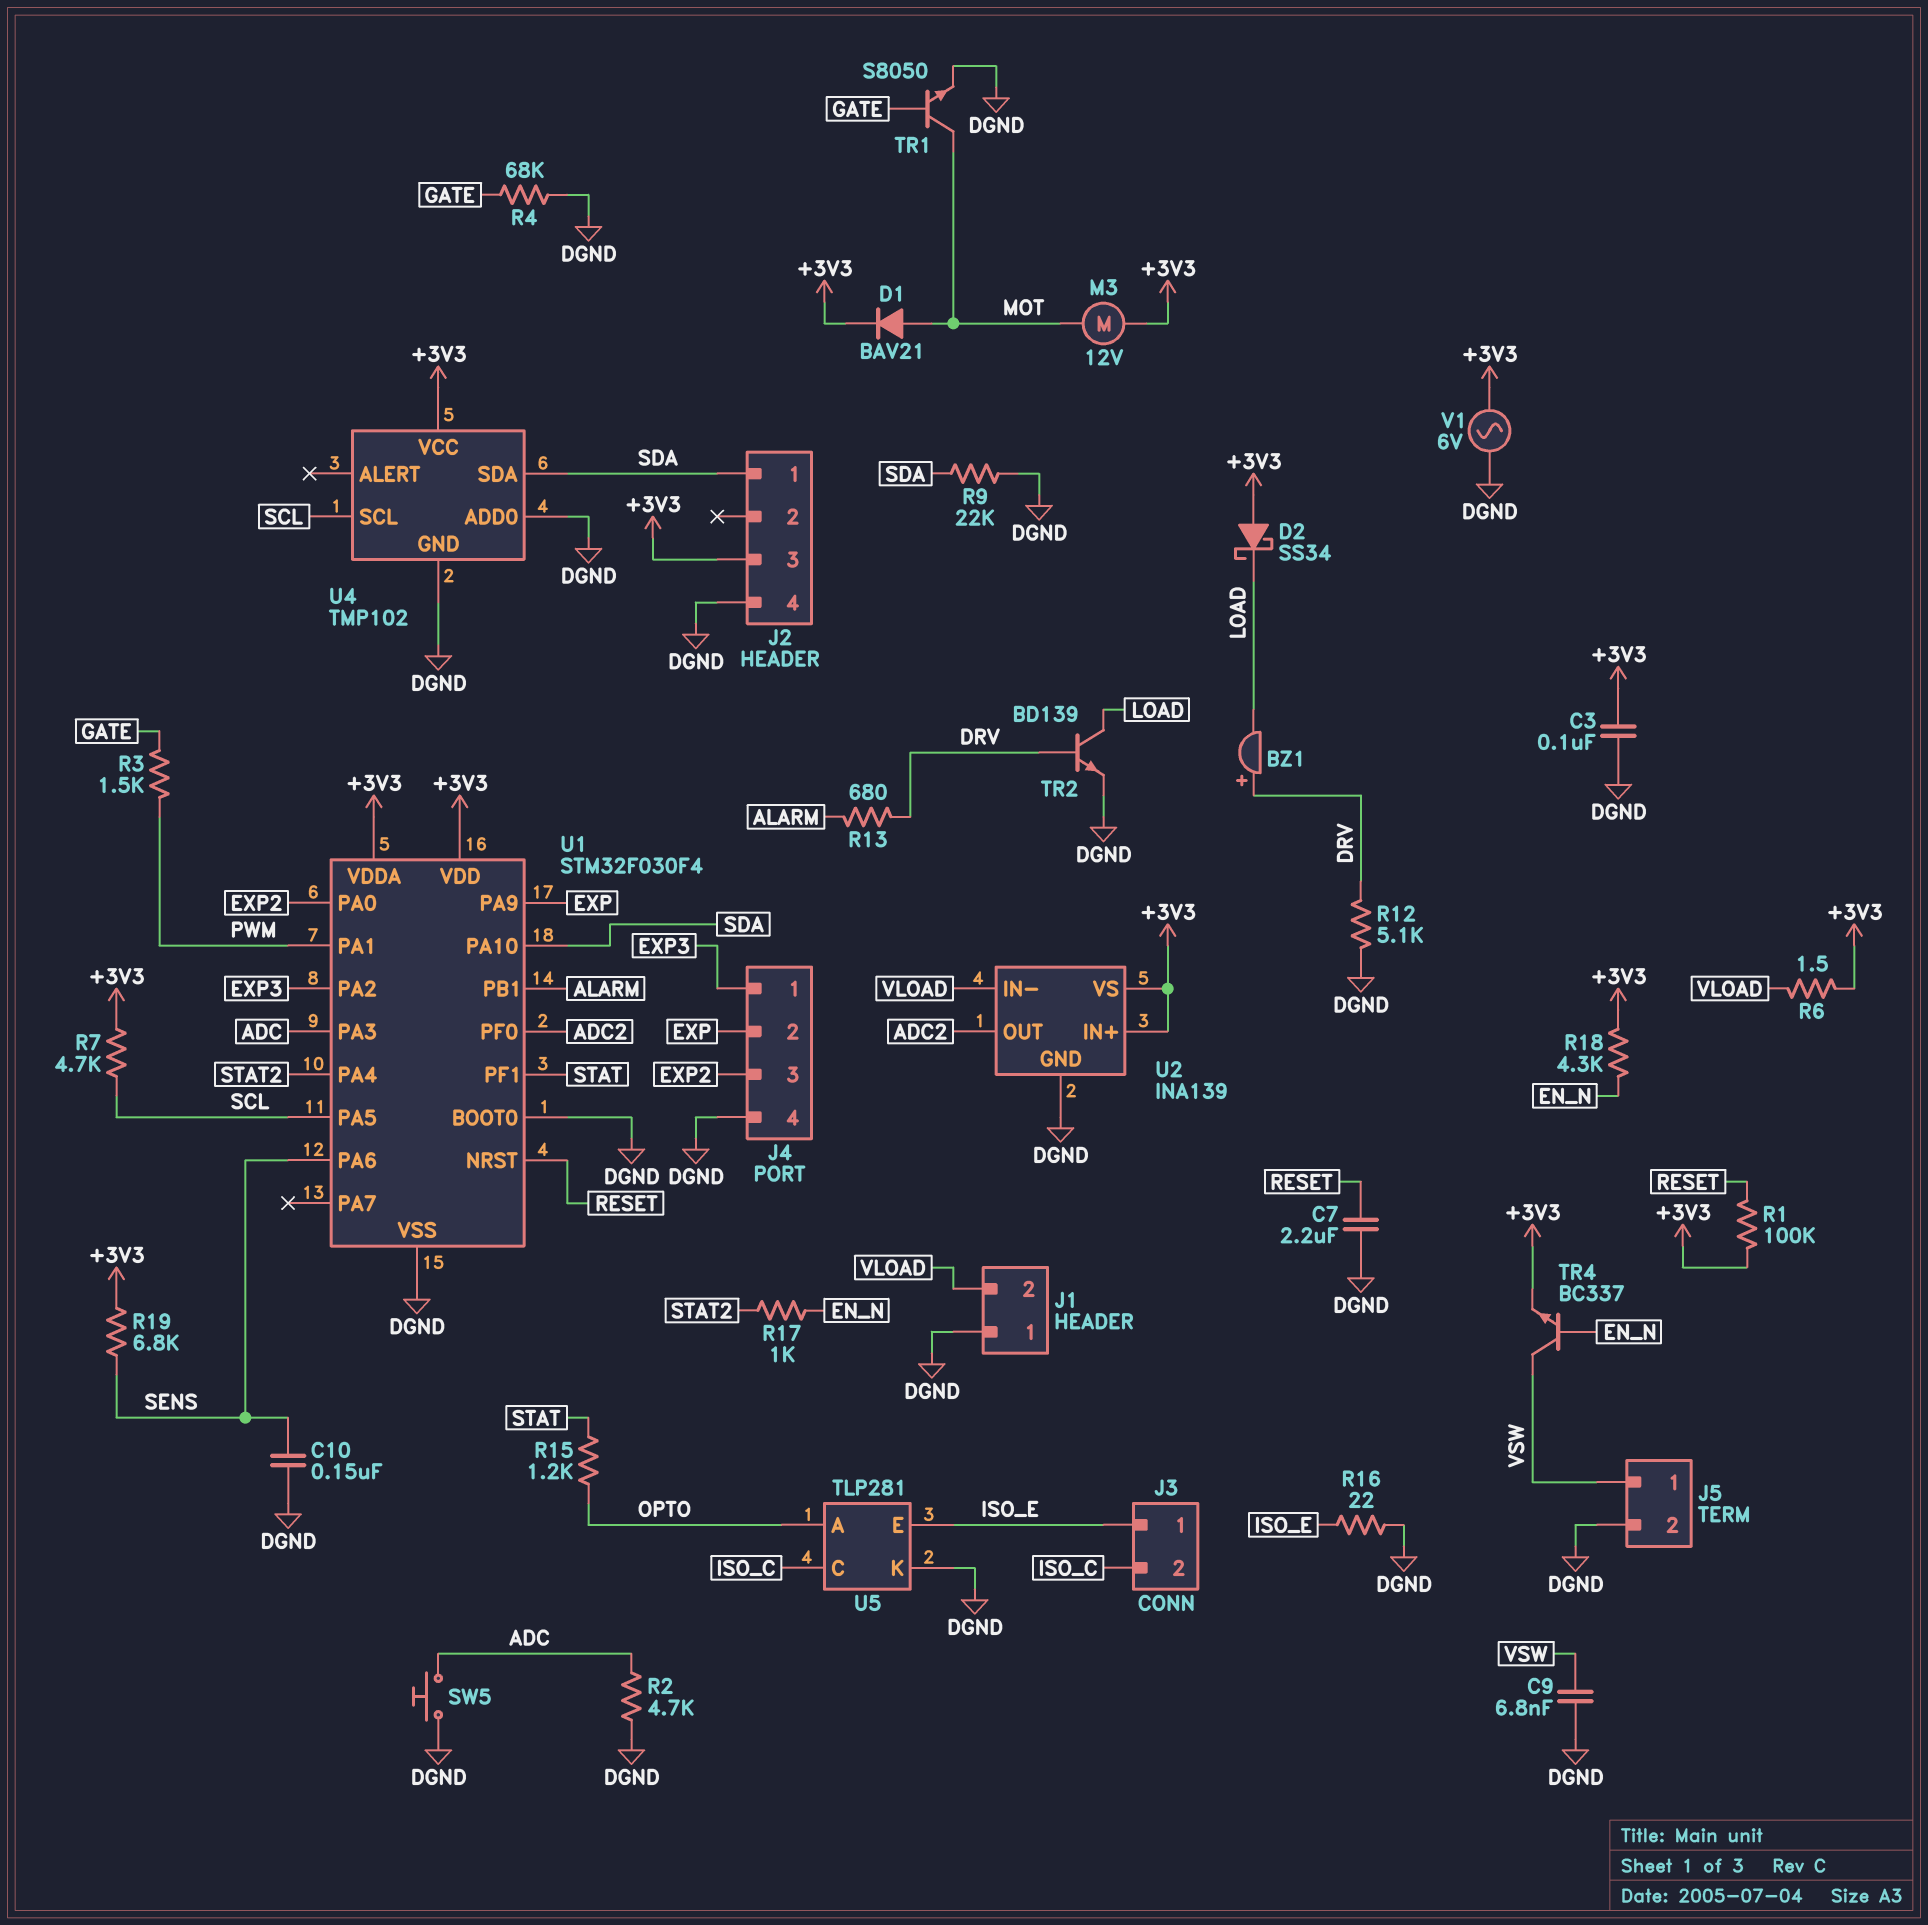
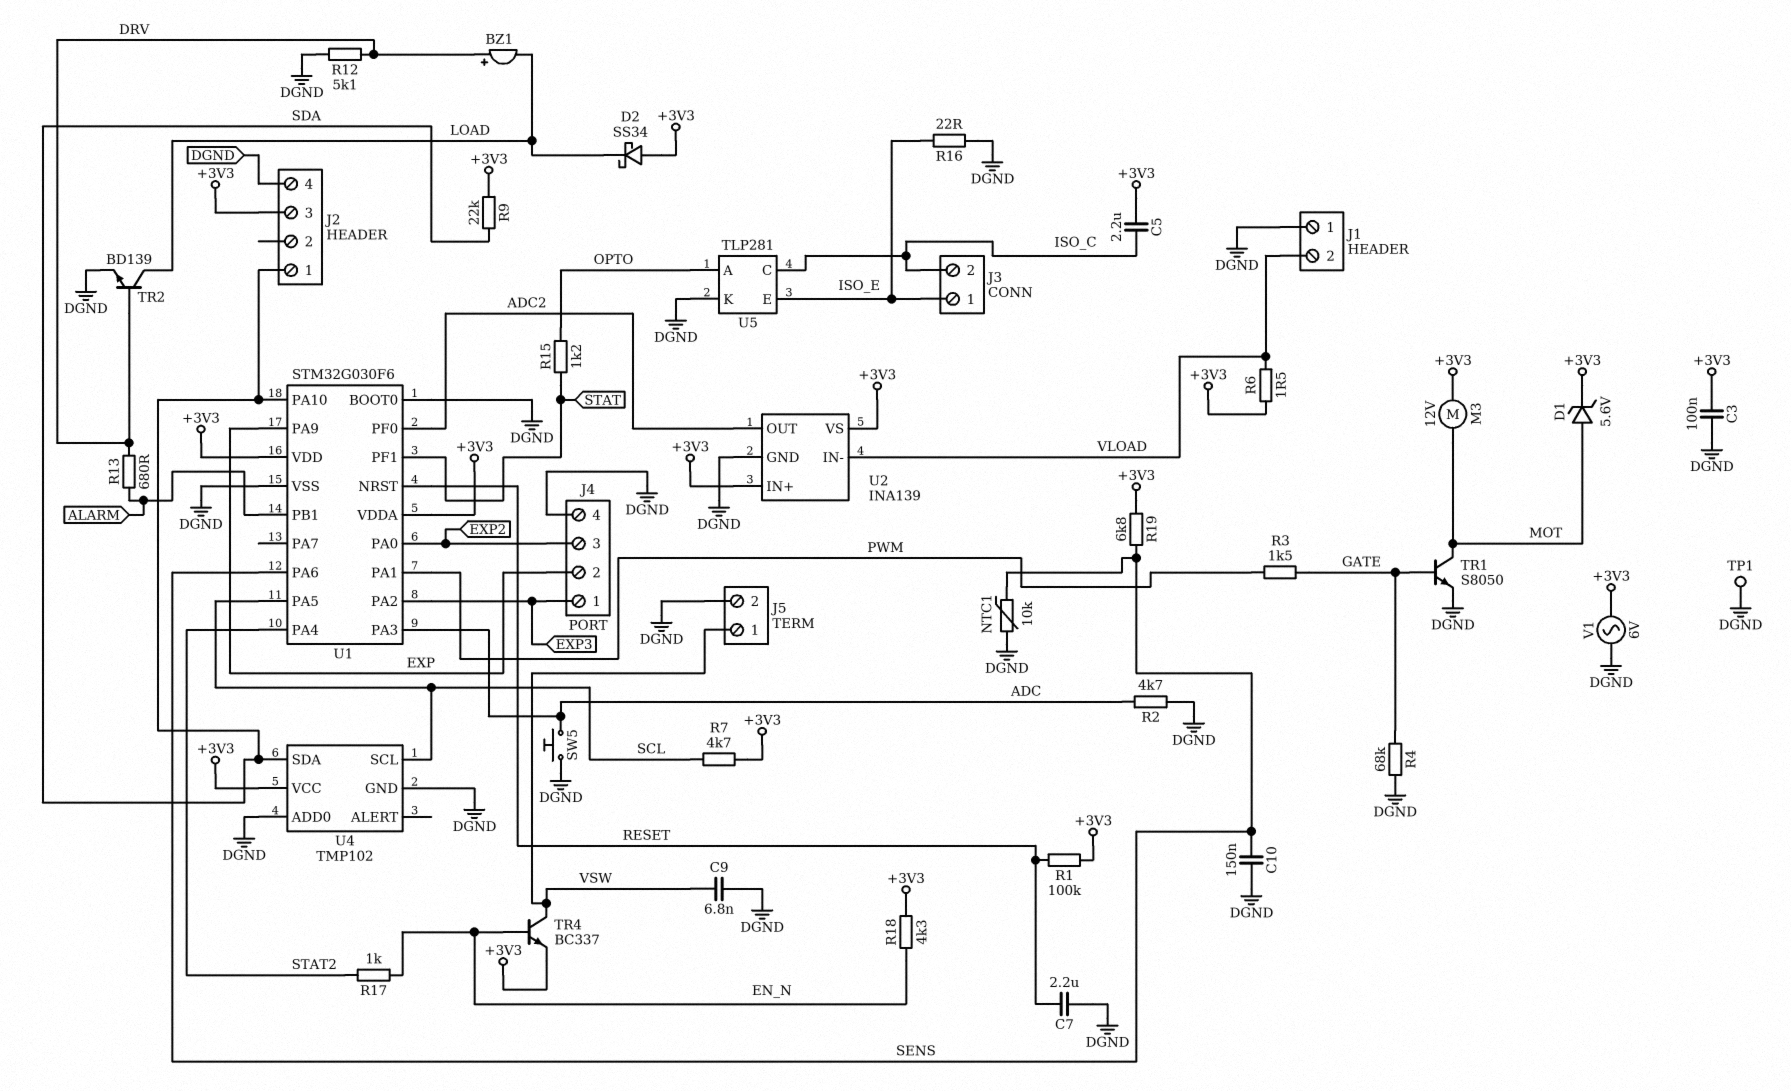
C5: none -> 2.2uF (+3V3, ISO_C)
D1: diode BAV21 (A MOT, K +3V3) -> zener 5.6V (A MOT, K +3V3)
NTC1: none -> 10k (DGND, SENS)
R9: 22k (DGND, SDA) -> 22k (+3V3, SDA)
TP1: none -> test point (DGND)
U1: STM32F030F4 -> STM32G030F6

